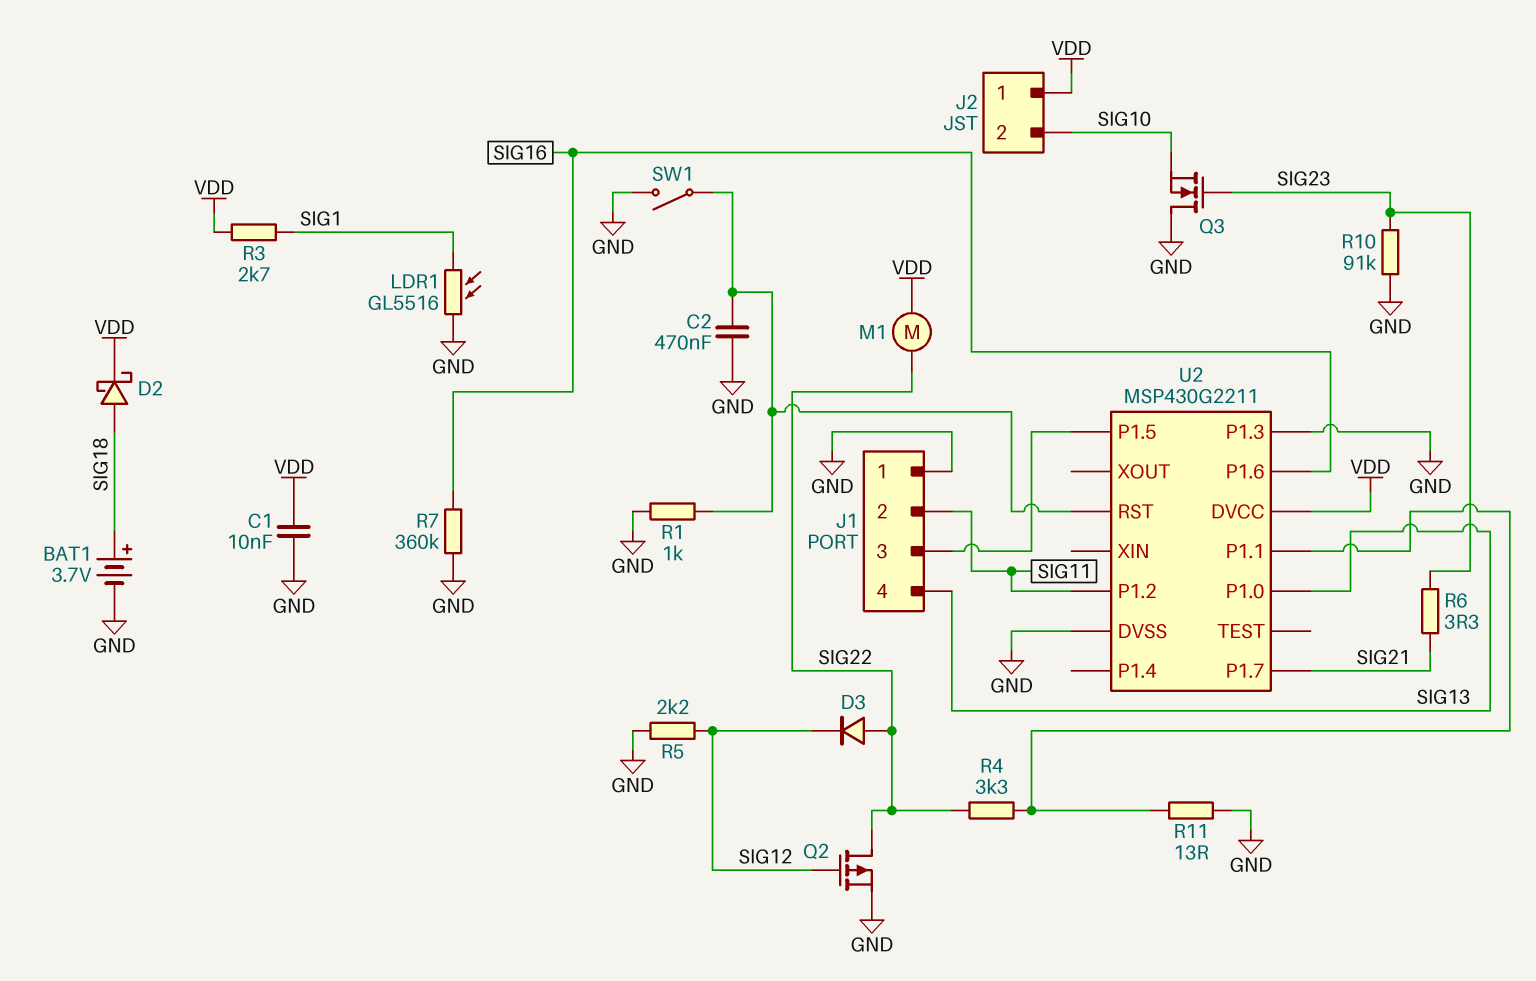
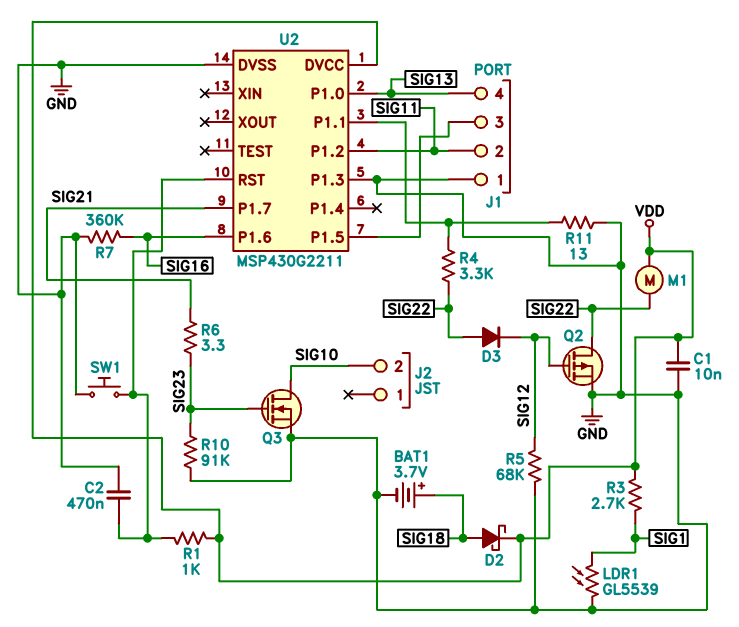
J2 pin 1: VDD -> none
LDR1: GL5516 (GND, SIG1) -> GL5539 (GND, SIG1)
Q3: NMOS (G SIG23, D GND, S SIG10) -> NMOS (G SIG23, D SIG10, S GND)
R1: 1k (GND, U2/RST) -> 1k (U2/RST, VDD)
R5: 2.2k (GND, SIG12) -> 68k (GND, SIG12)
SW1: switch (GND, U2/RST) -> button (GND, U2/RST)

